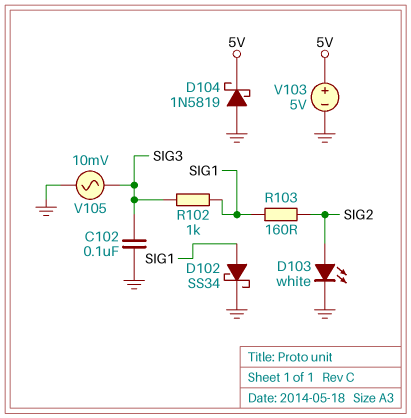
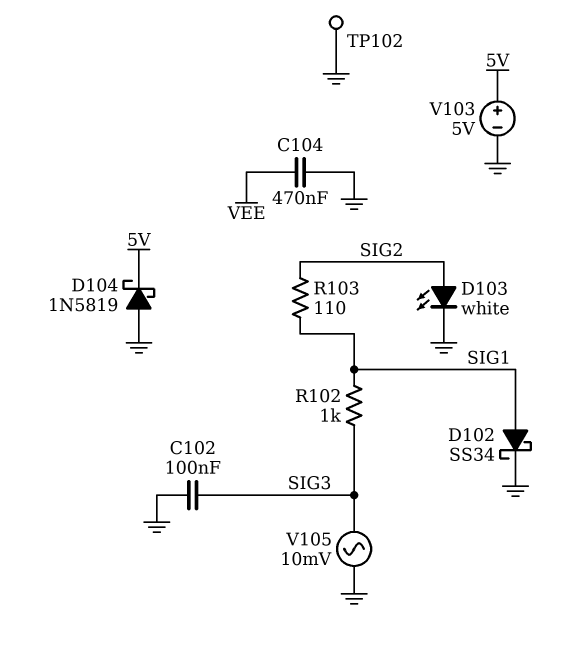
C104: none -> 470nF (GND, VEE)
R103: 160 (SIG1, SIG2) -> 110 (SIG1, SIG2)
TP102: none -> test point (GND)

